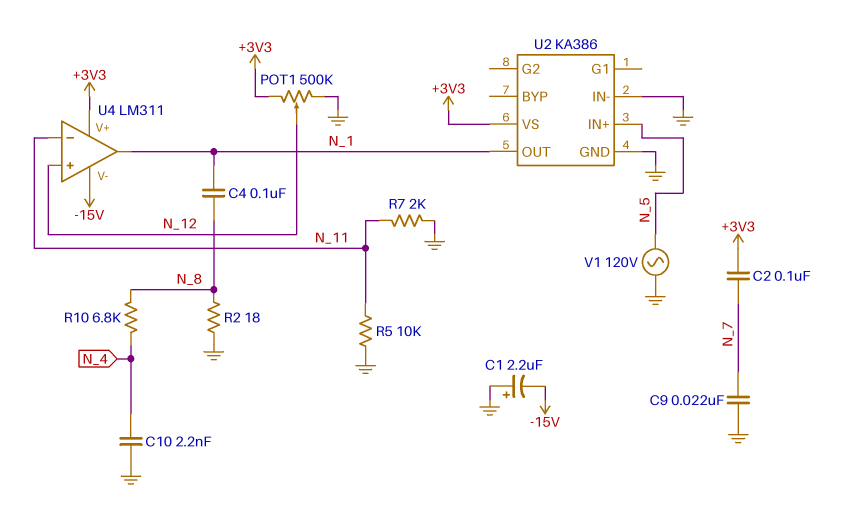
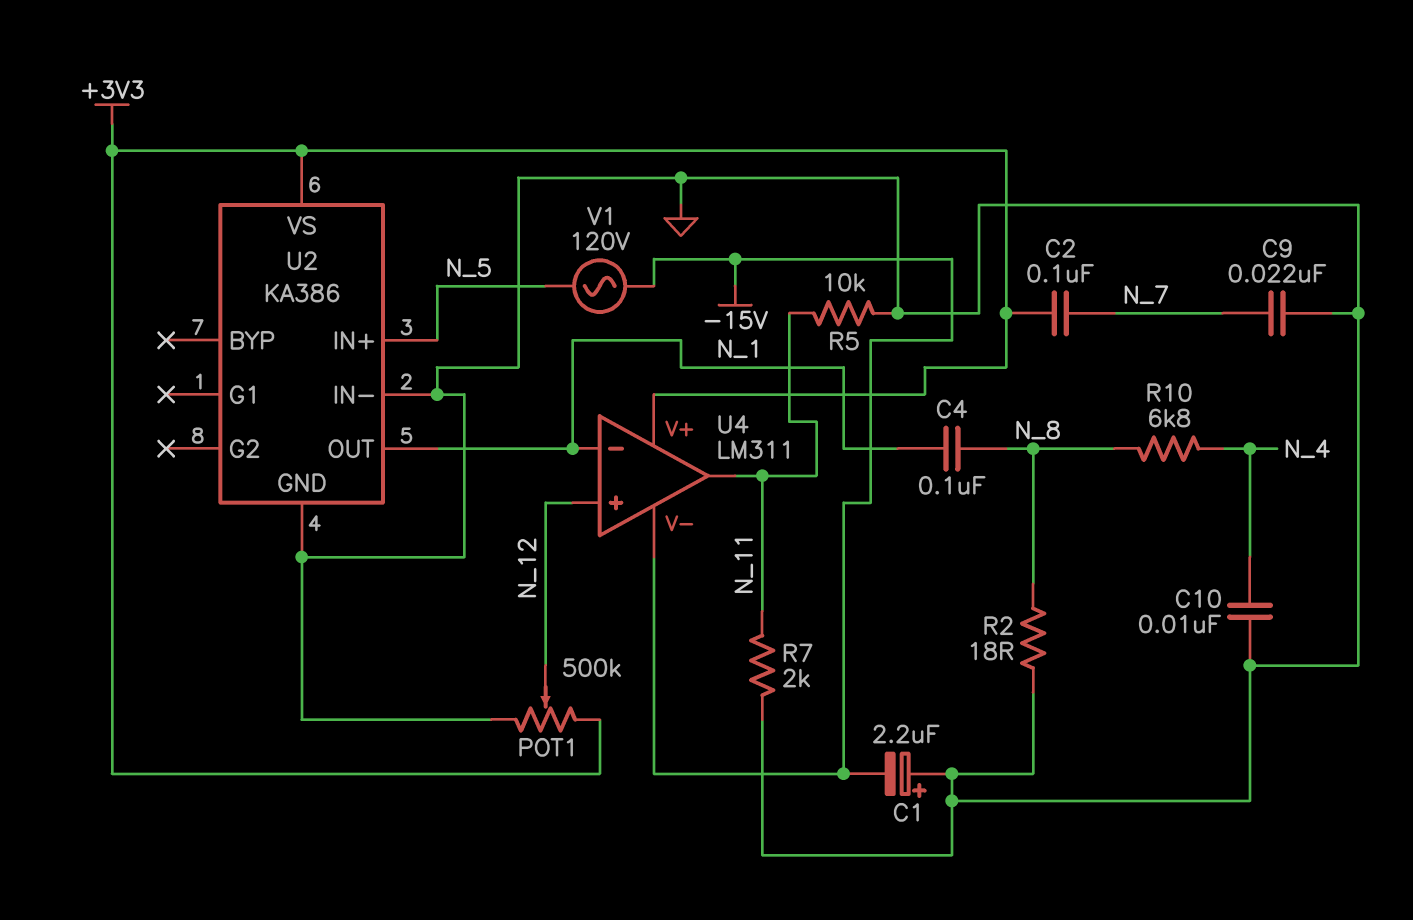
C10: 2.2nF (GND, N_4) -> 10nF (GND, N_4)
U4 pin in-: N_11 -> N_1
U4 pin out: N_1 -> N_11
V1: AC 120V (GND, N_5) -> AC 120V (-15V, N_5)

